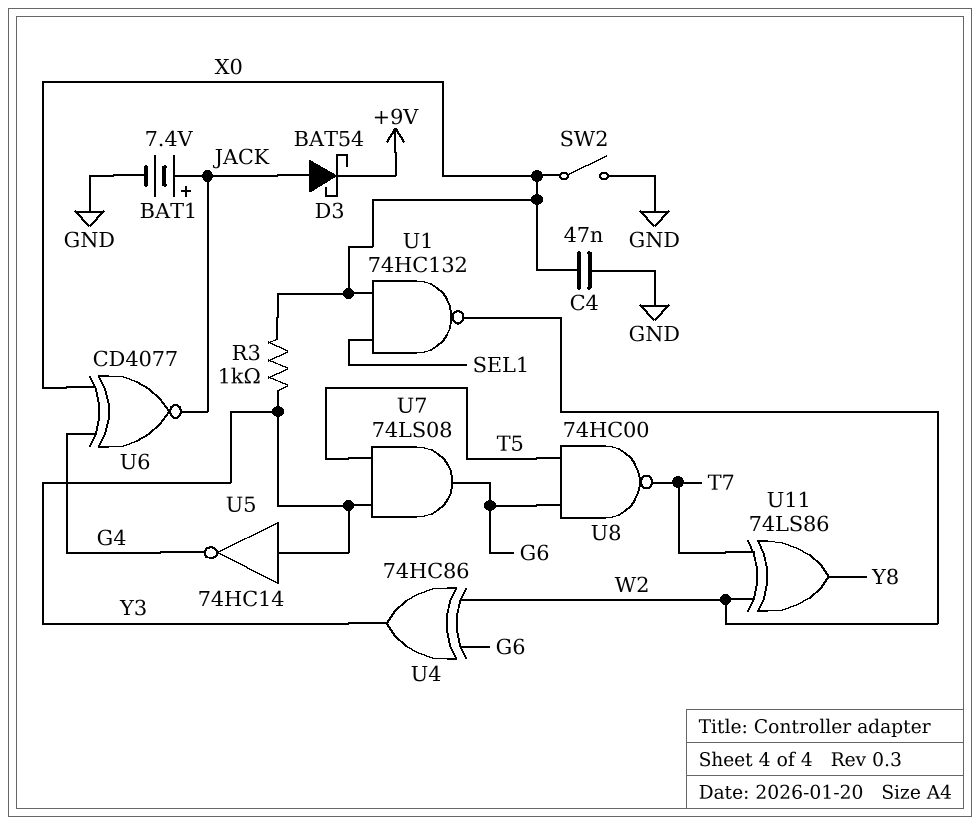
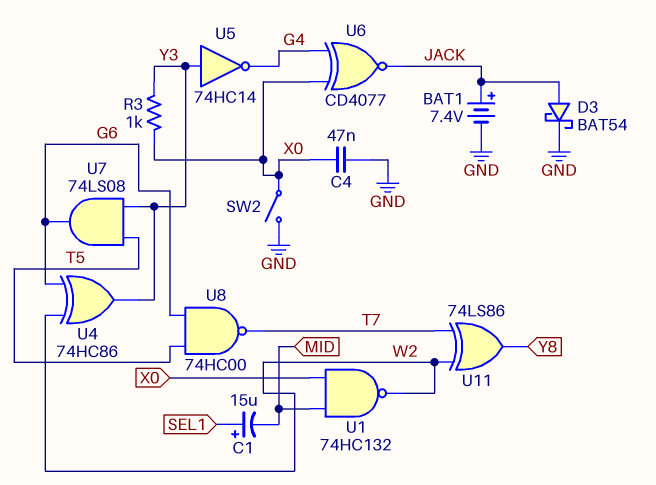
C1: none -> 15uF (plus SEL1, minus MID)
D3: schottky BAT54 (A JACK, K +9V) -> schottky BAT54 (A JACK, K GND)
U1: NAND 74HC132 (in SEL1, in X0, out W2) -> NAND 74HC132 (in MID, in X0, out W2)

